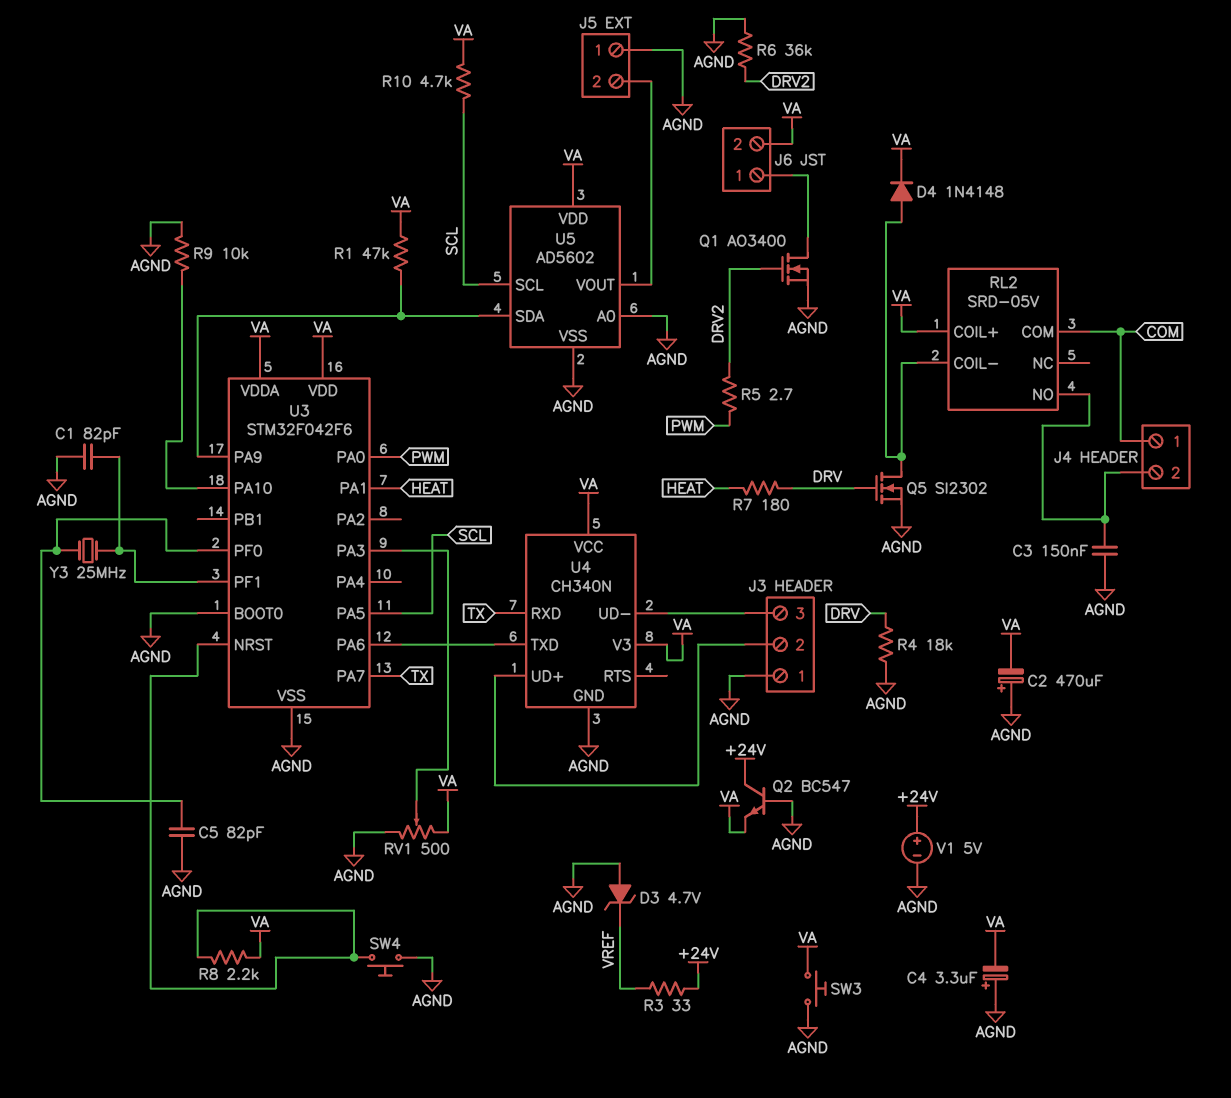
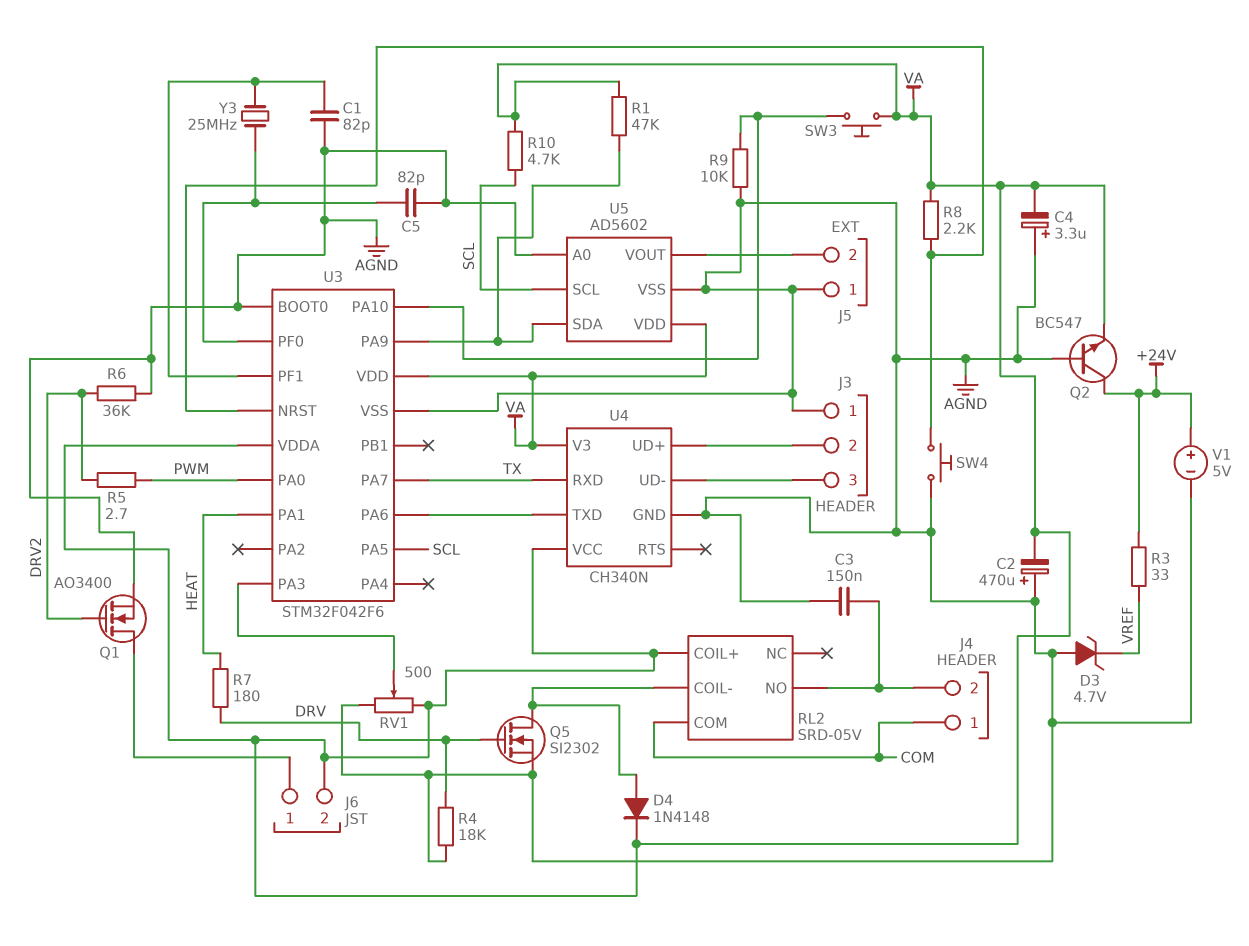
SW3: button (AGND, VA) -> button (U3/PA10, VA)

